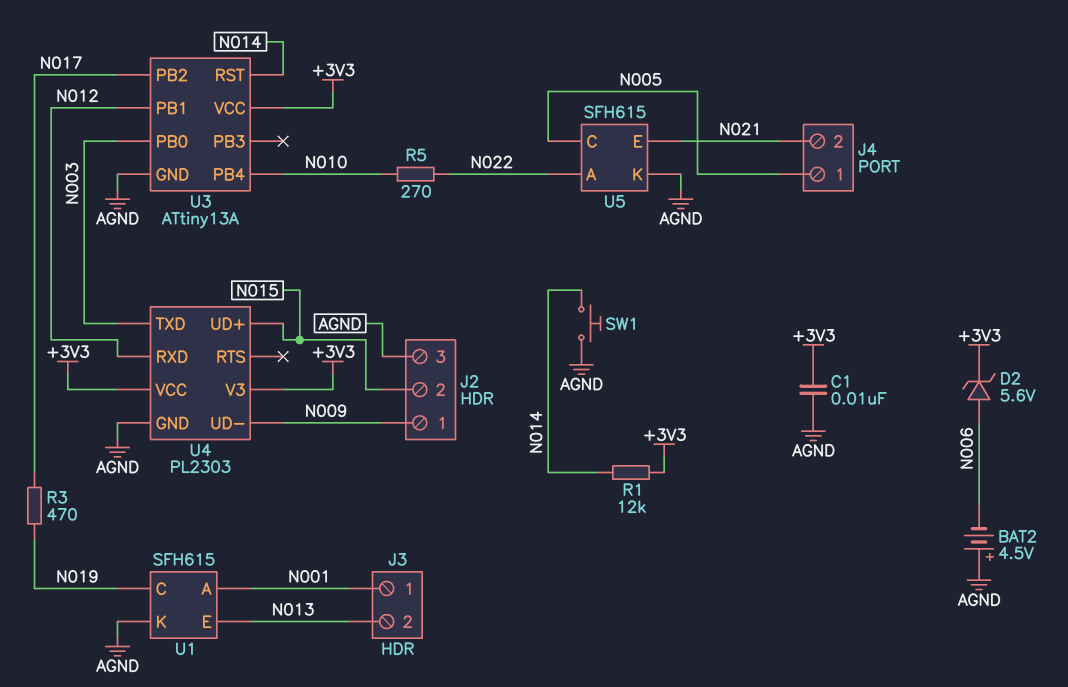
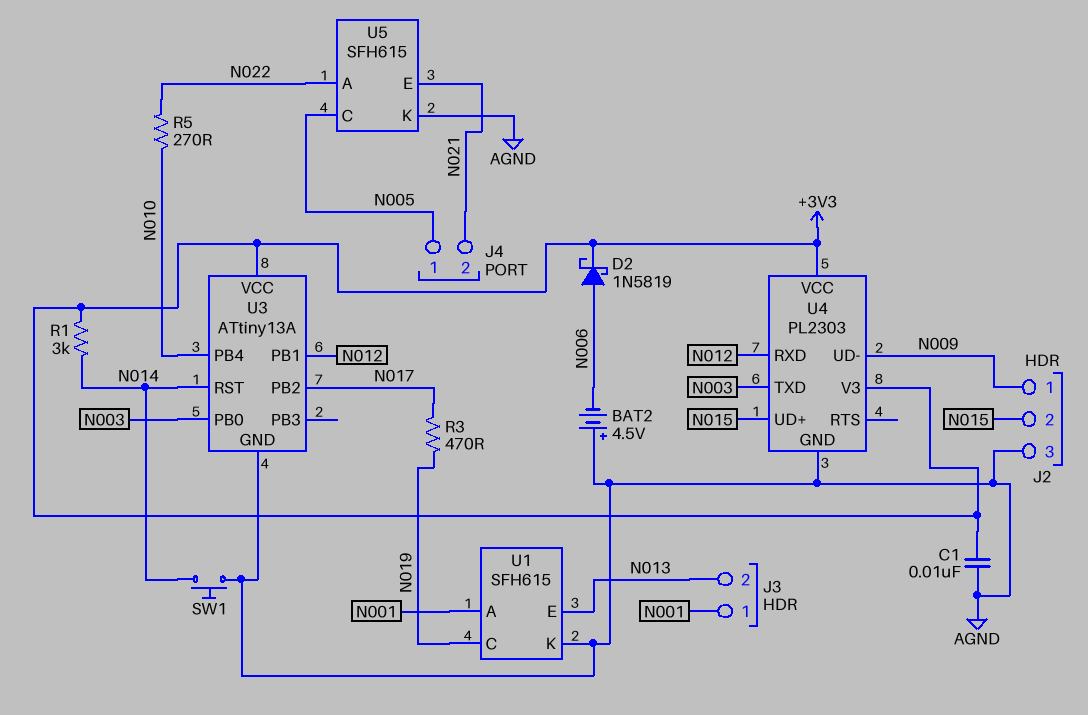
D2: zener 5.6V (A N006, K +3V3) -> schottky 1N5819 (A N006, K +3V3)
R1: 12k (+3V3, N014) -> 3k (+3V3, N014)

